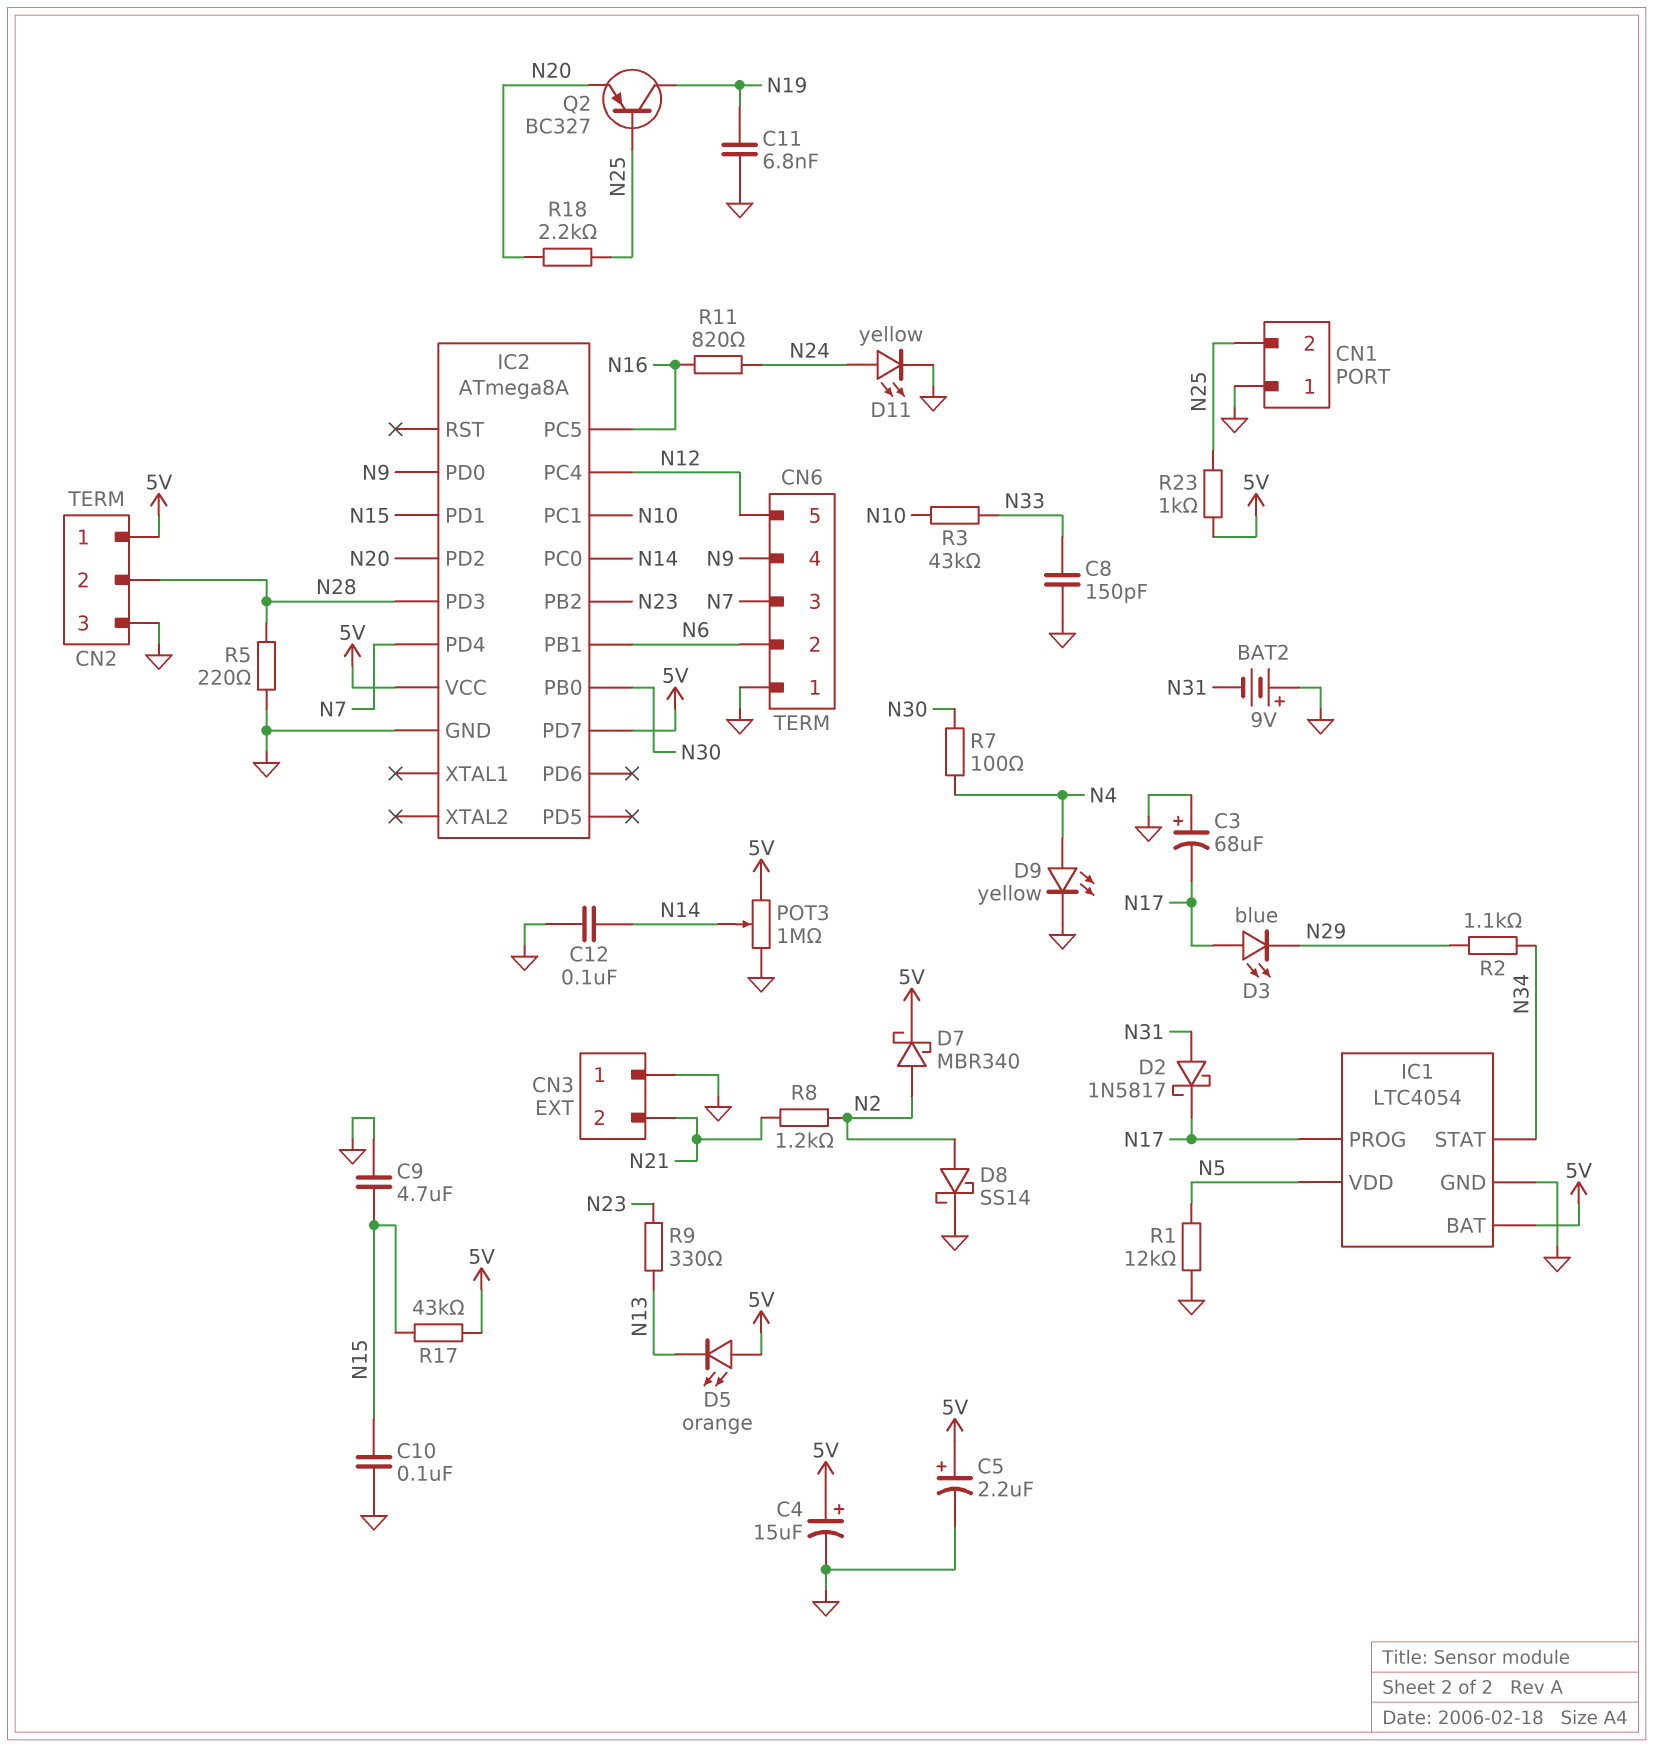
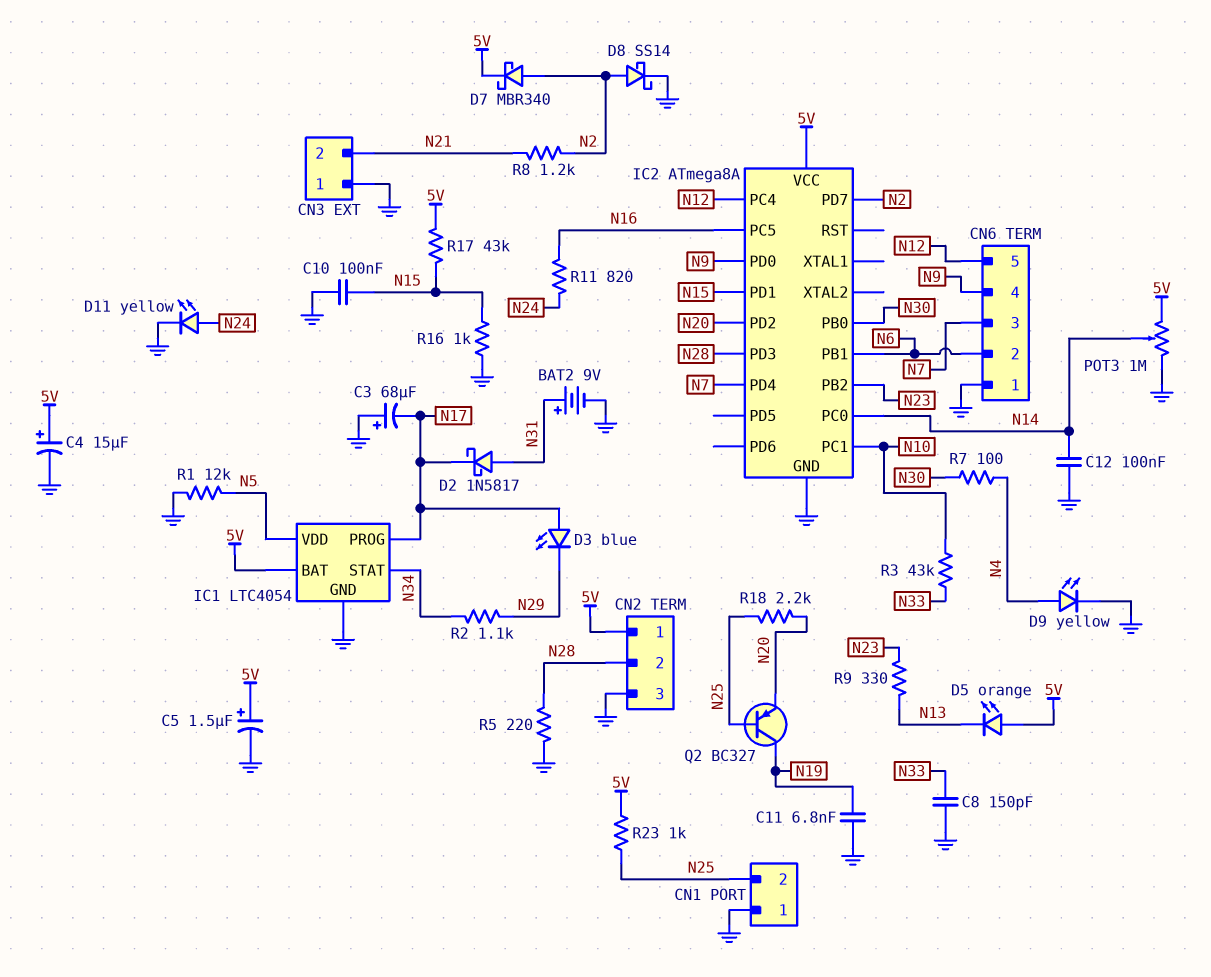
BAT2: 9V (plus GND, minus N31) -> 9V (plus N31, minus GND)
C5: 2.2uF (plus 5V, minus GND) -> 1.5uF (plus 5V, minus GND)
C9: 4.7uF (GND, N15) -> none
IC2 pin PD7: 5V -> N2
R16: none -> 1k (GND, N15)

